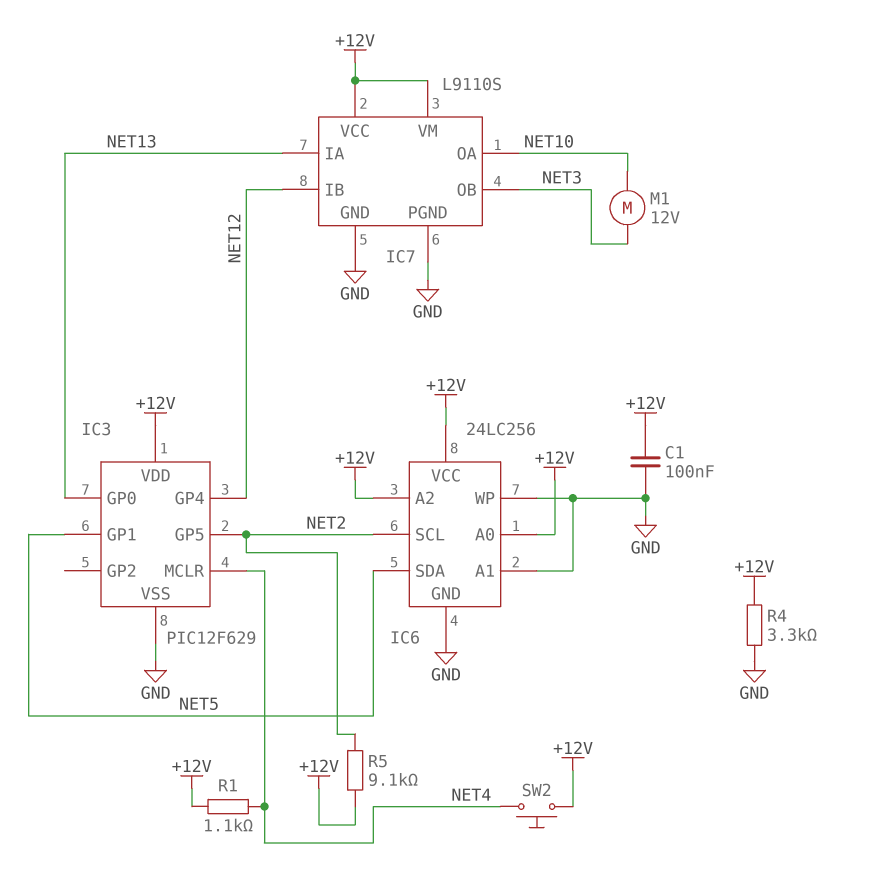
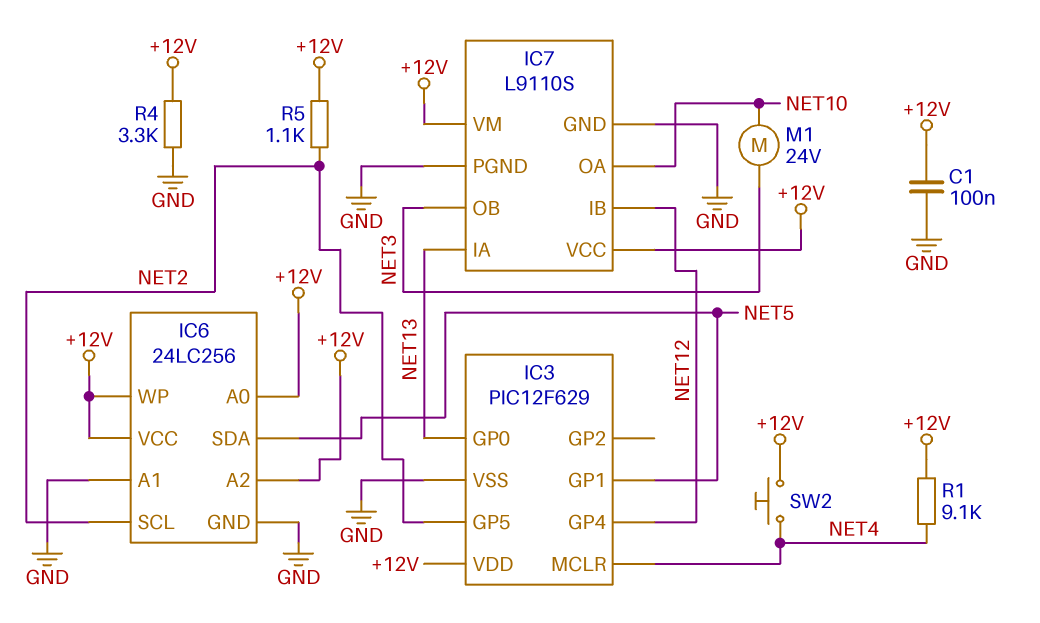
IC6 pin WP: GND -> +12V
M1: motor 12V (NET3, NET10) -> motor 24V (NET3, NET10)
R1: 1.1k (+12V, NET4) -> 9.1k (+12V, NET4)
R5: 9.1k (+12V, NET2) -> 1.1k (+12V, NET2)

